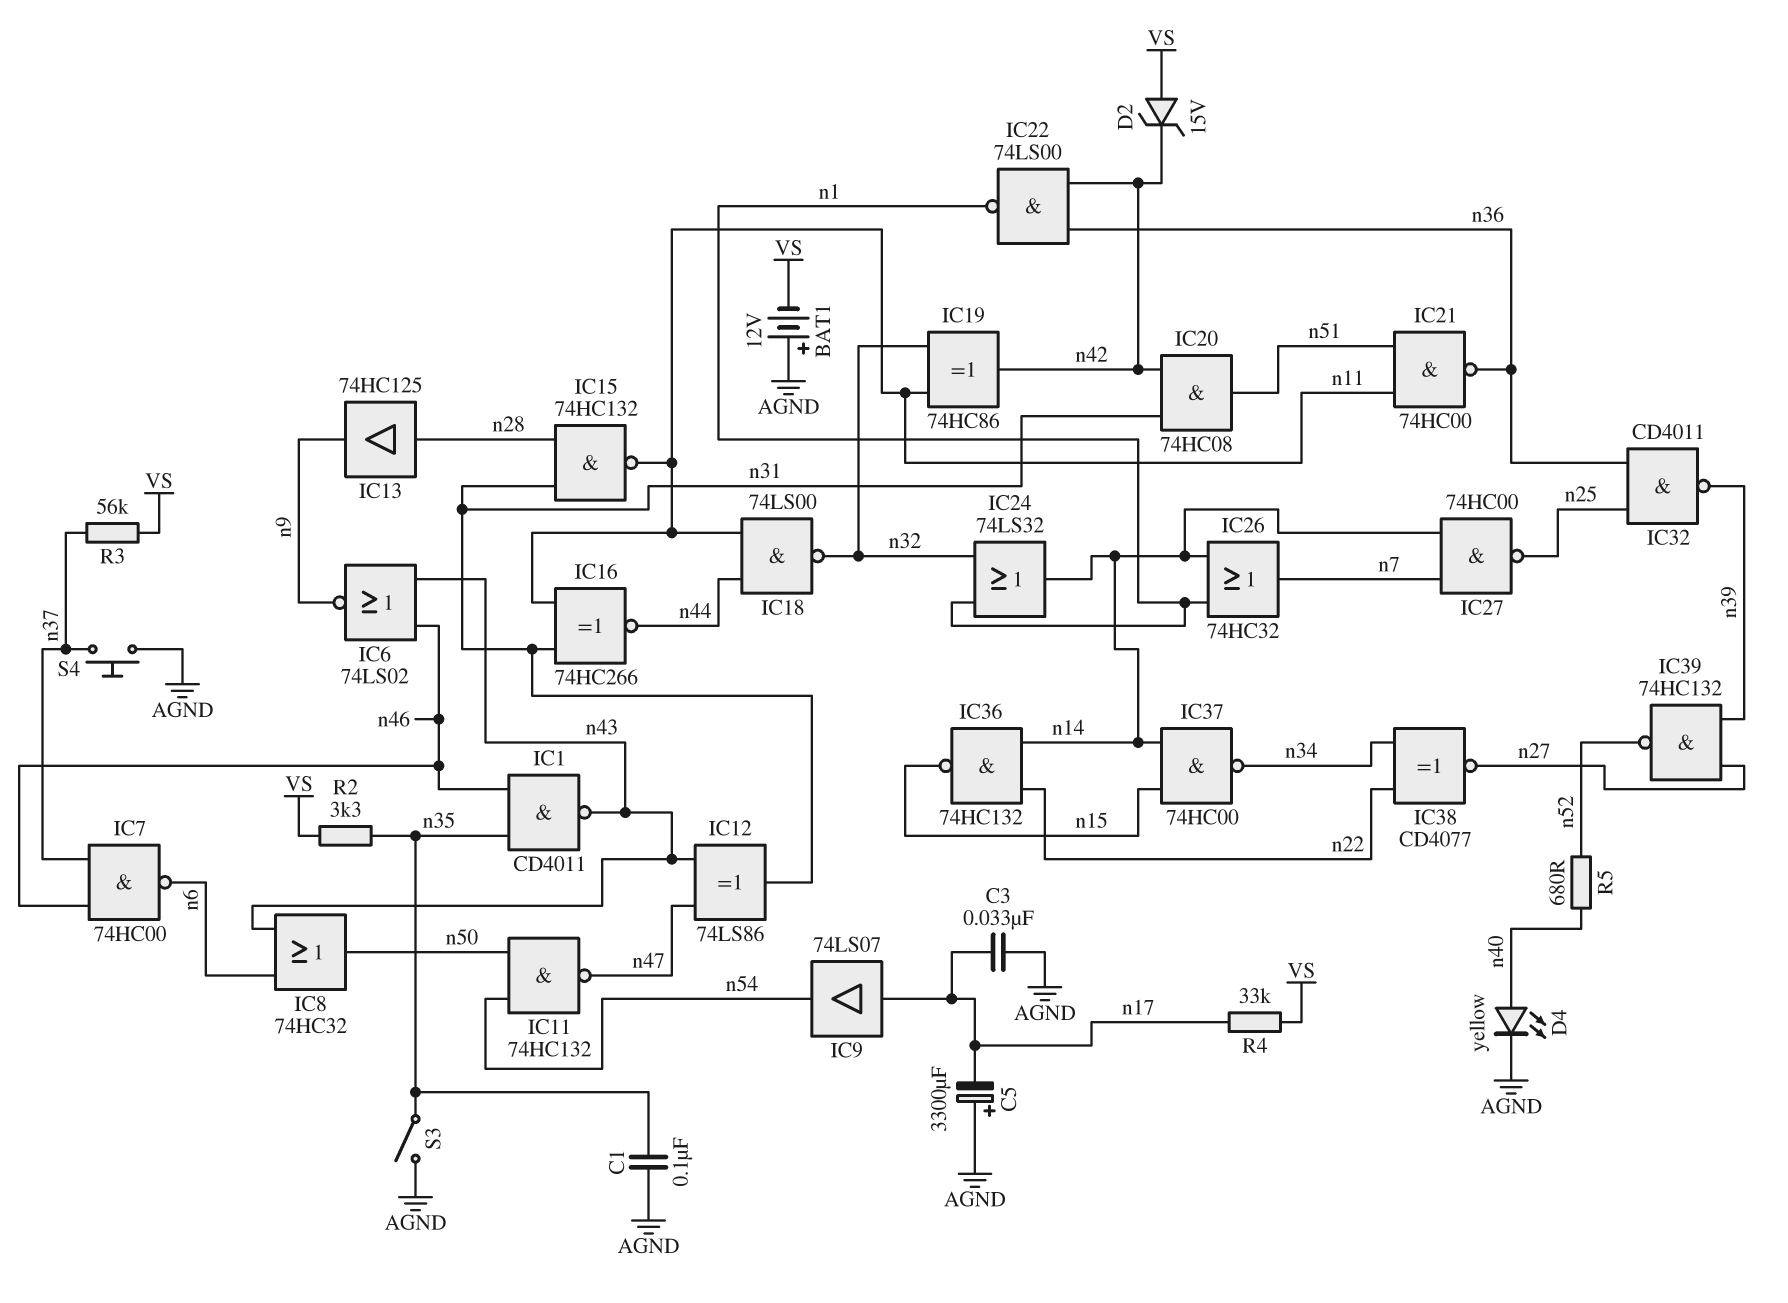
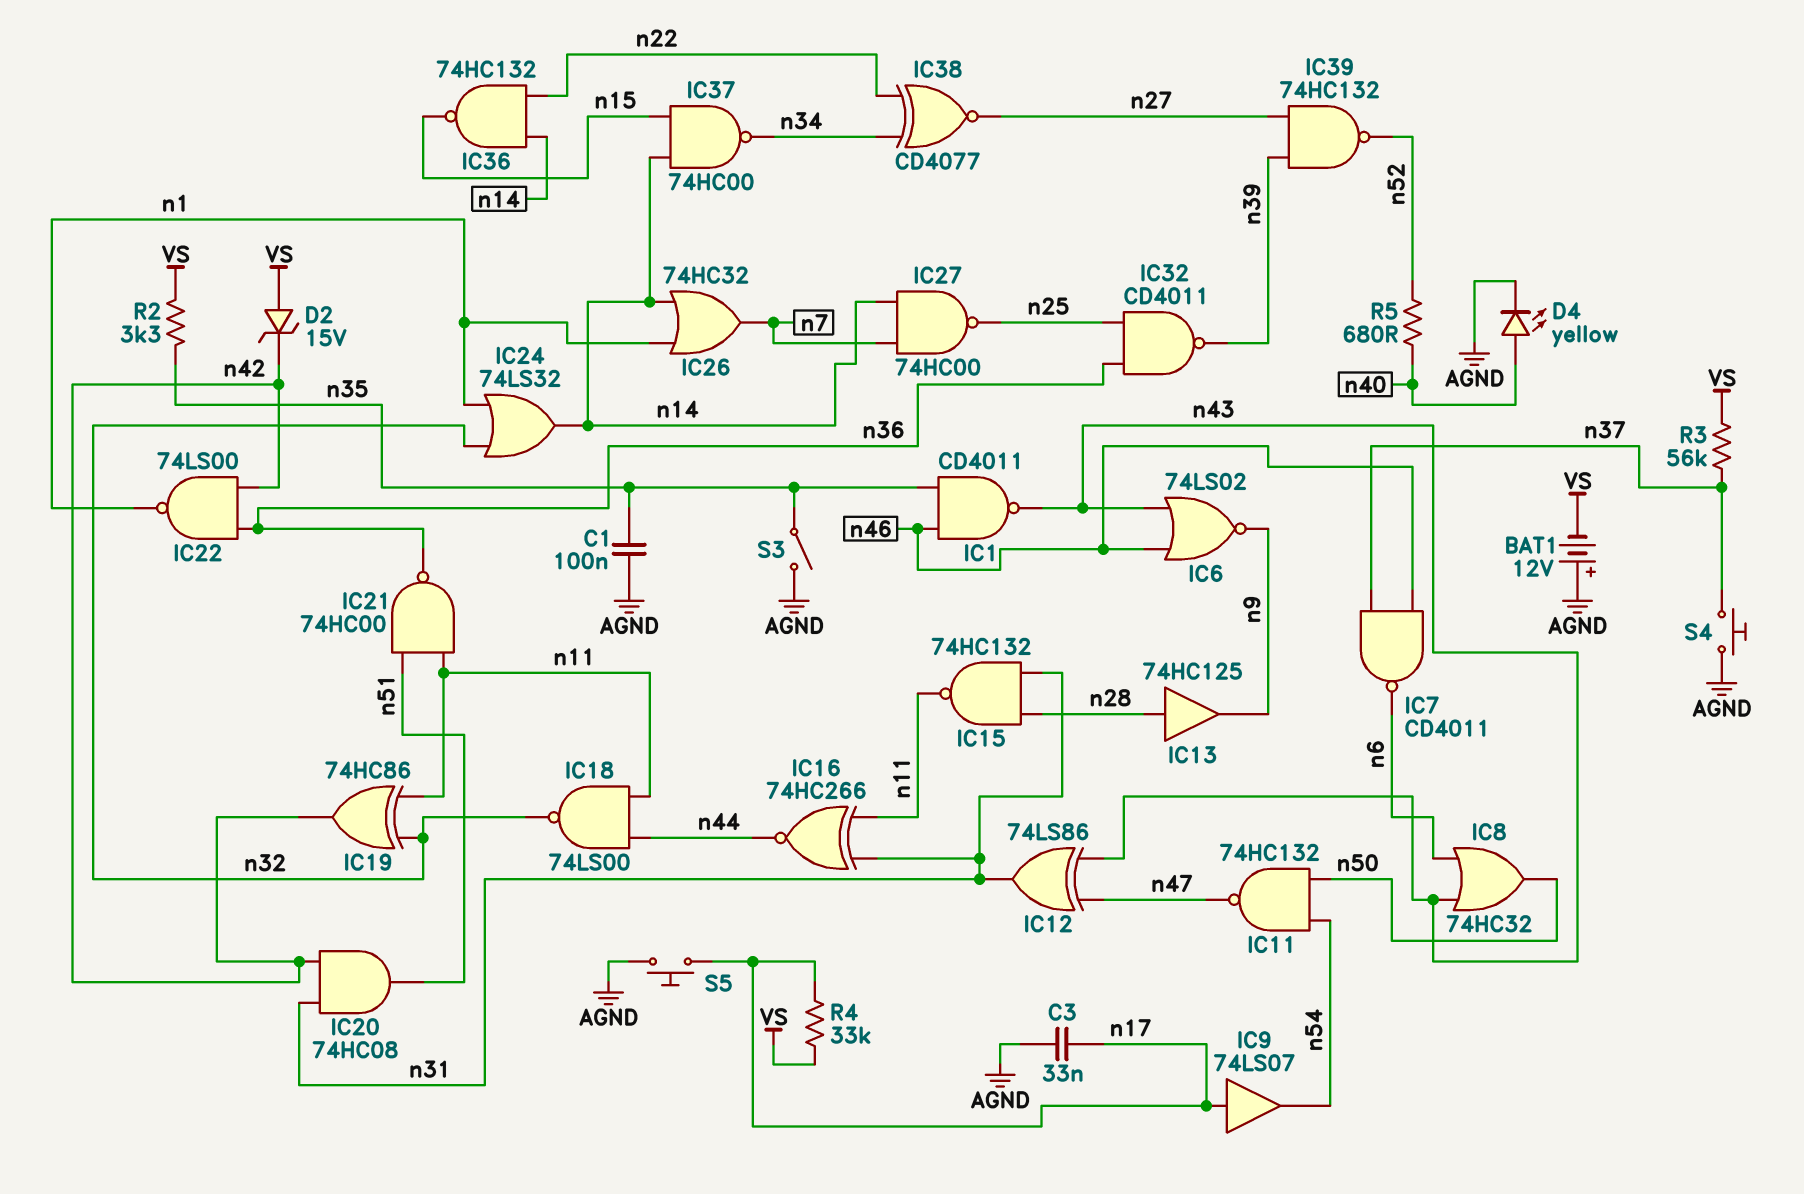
C5: 3300uF (plus AGND, minus n17) -> none
IC7: NAND 74HC00 (in n37, in n46, out n6) -> NAND CD4011 (in n37, in n46, out n6)
S5: none -> button (AGND, n17)

